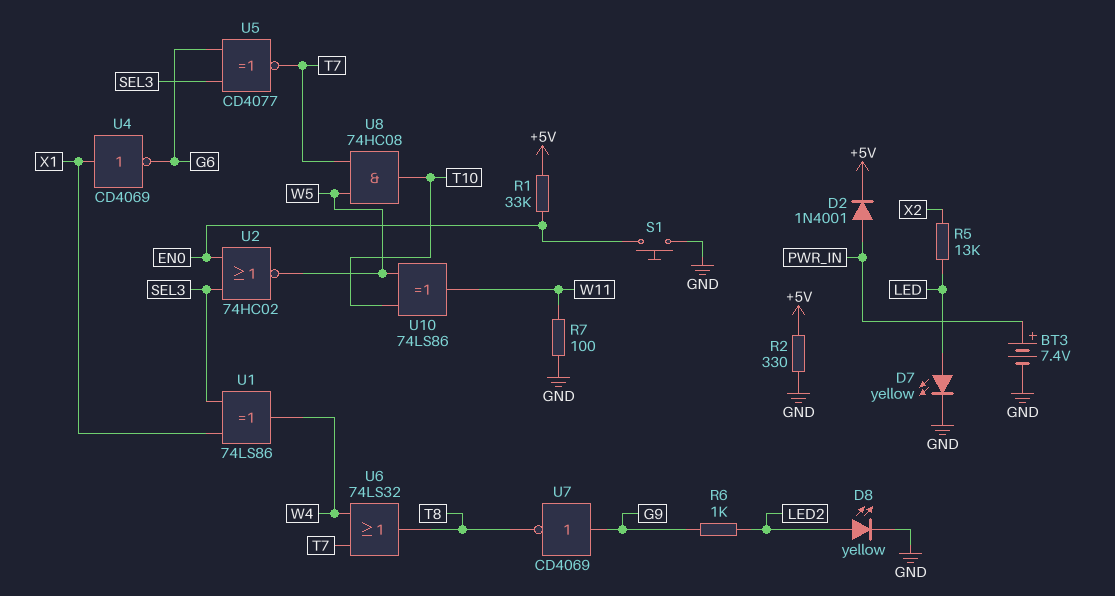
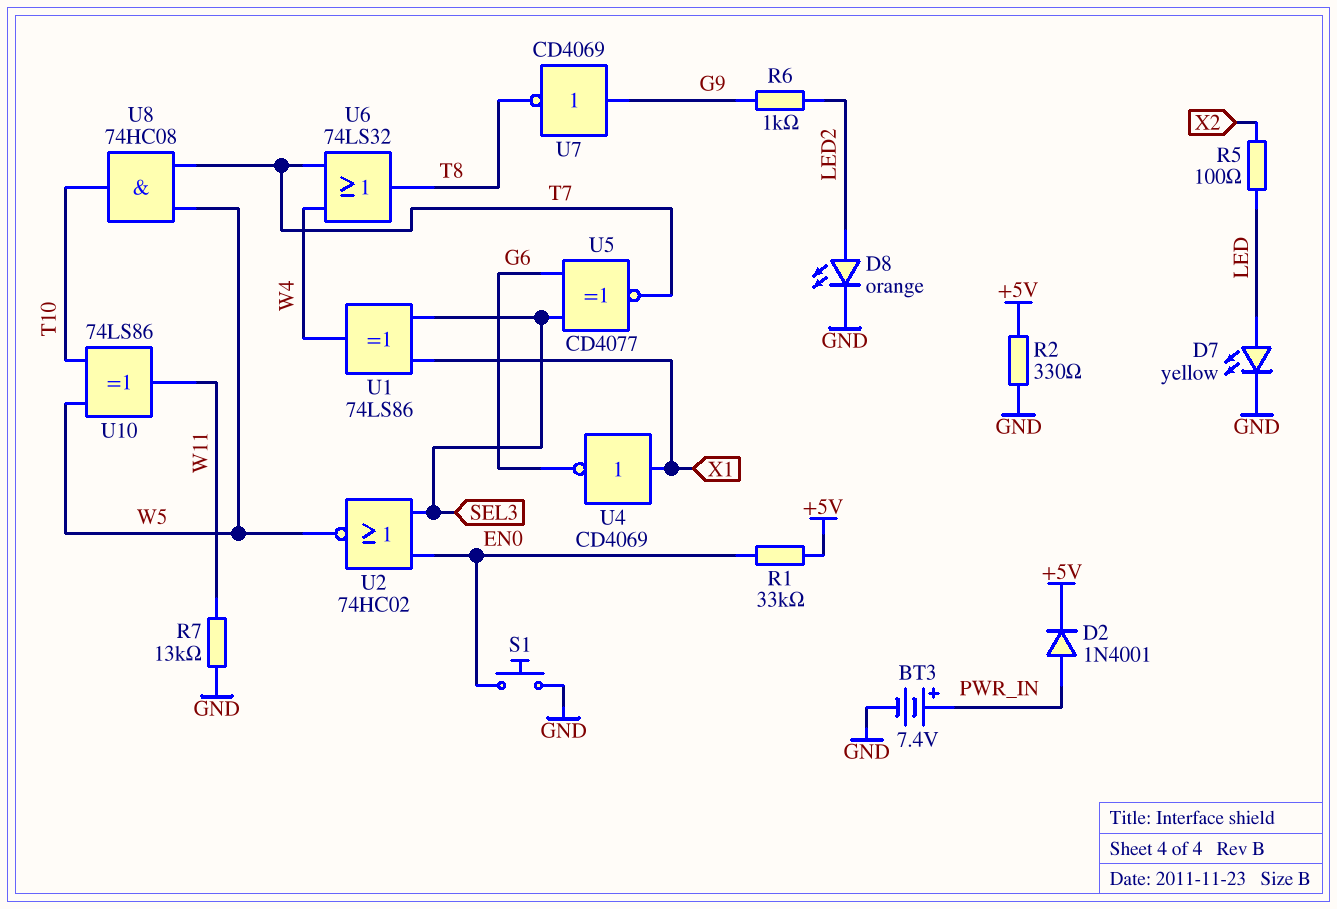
D8: LED yellow (A LED2, K GND) -> LED orange (A LED2, K GND)
R5: 13k (LED, X2) -> 100 (LED, X2)
R7: 100 (GND, W11) -> 13k (GND, W11)

